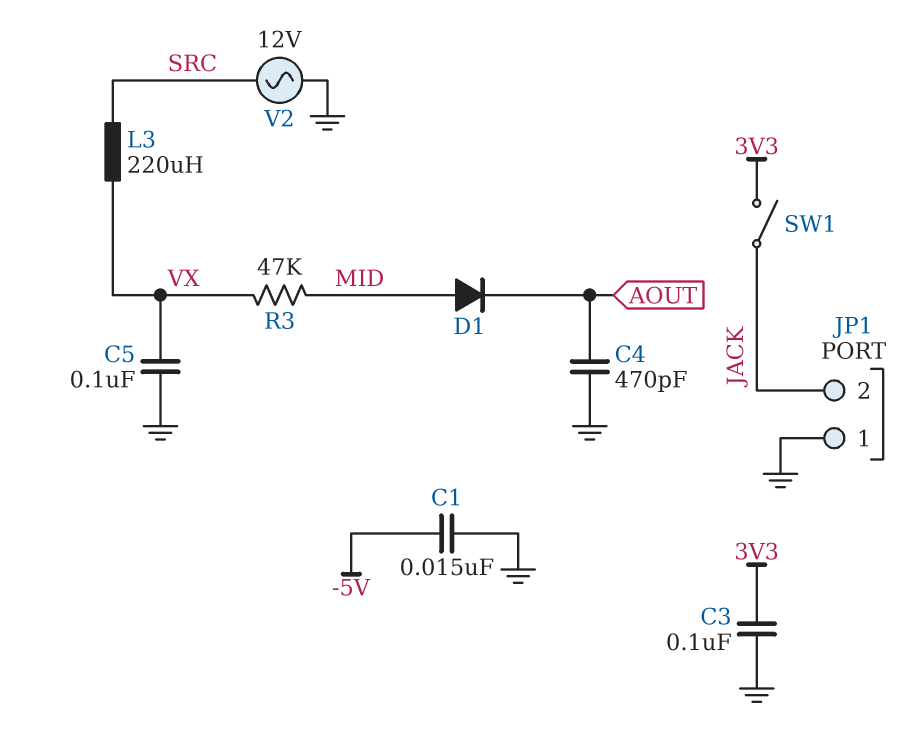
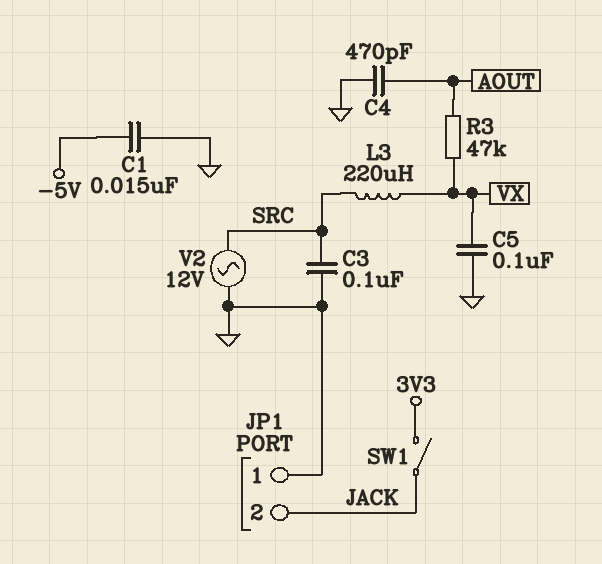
C3: 100nF (3V3, GND) -> 100nF (GND, SRC)
D1: diode (A MID, K AOUT) -> none
R3: 47k (MID, VX) -> 47k (AOUT, VX)

